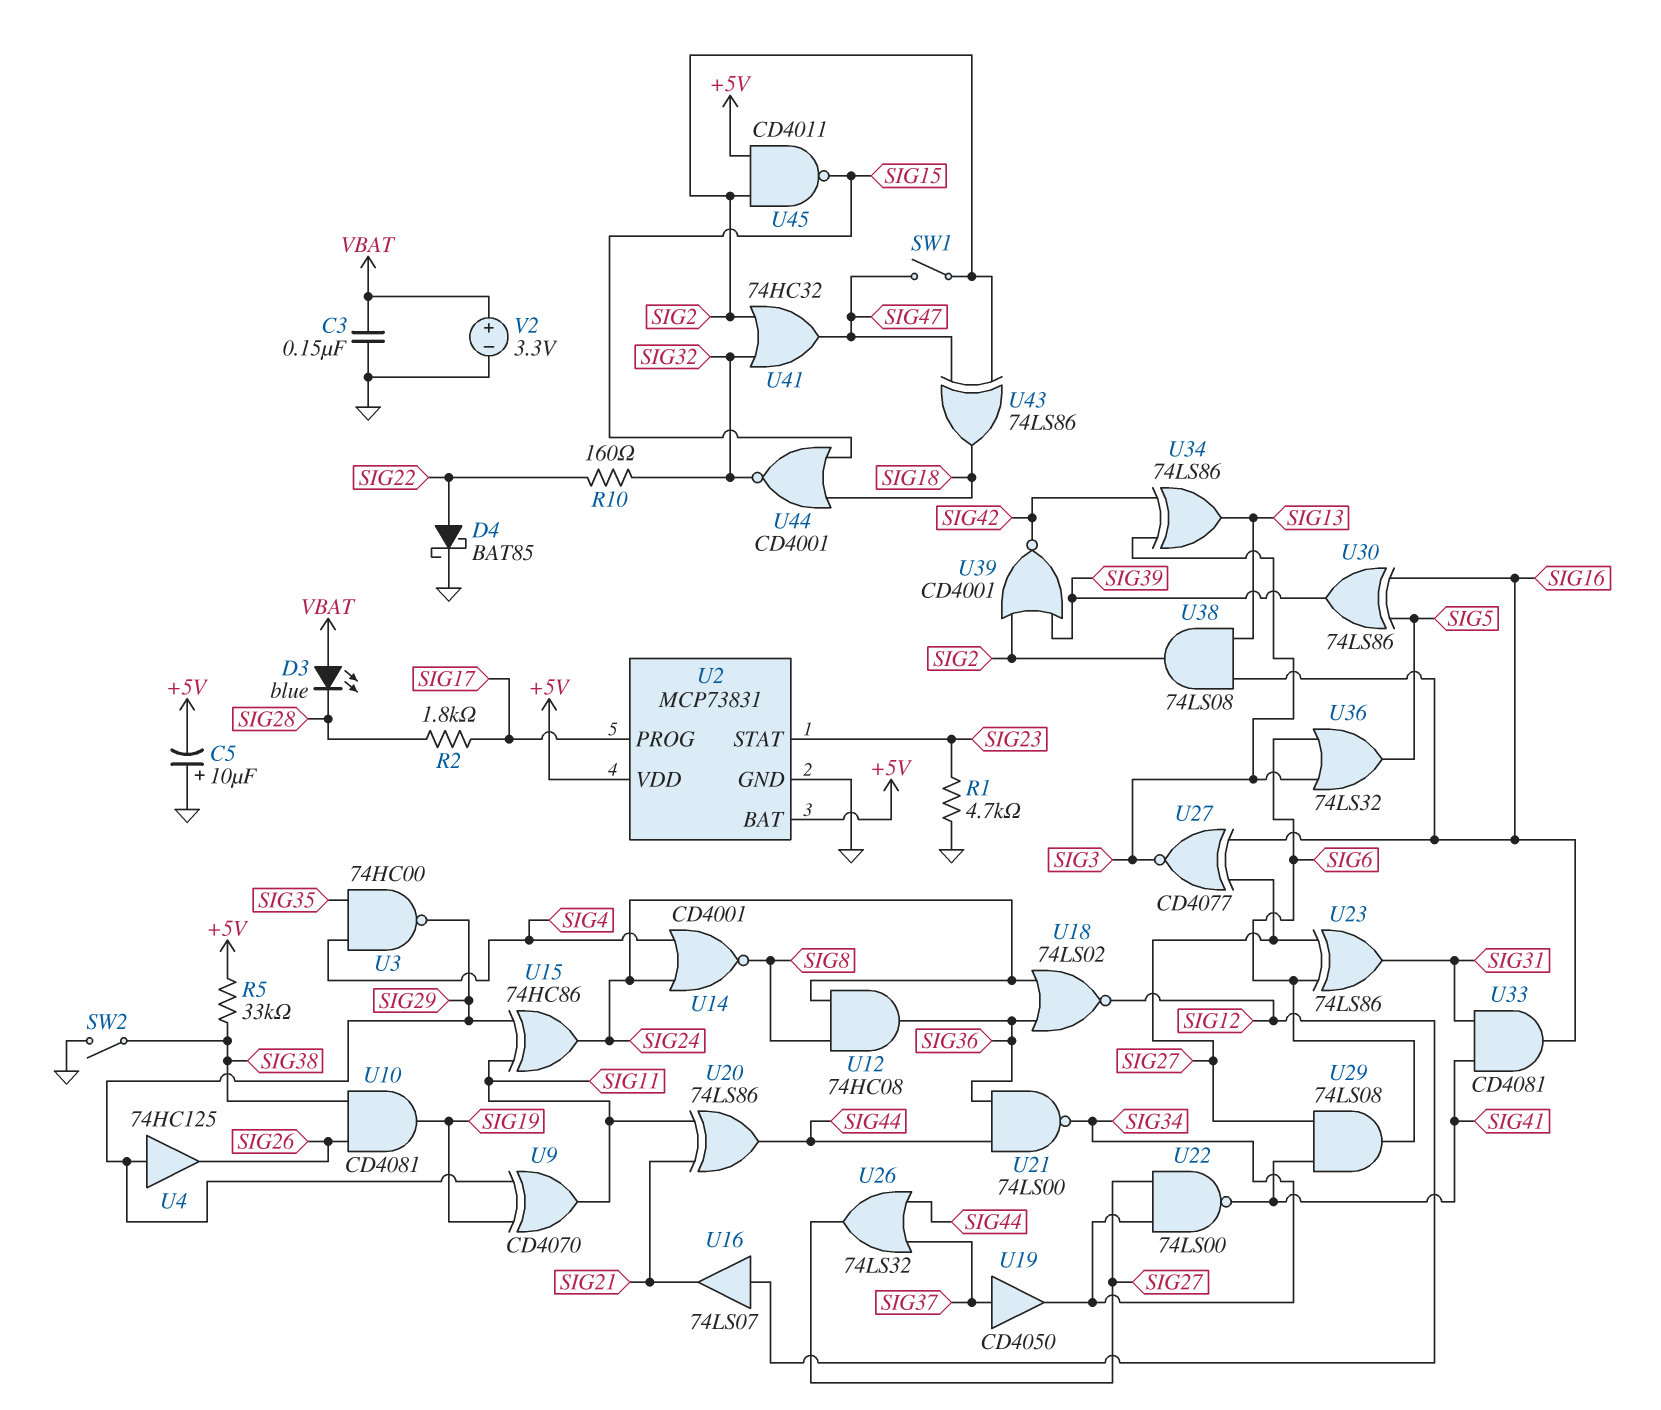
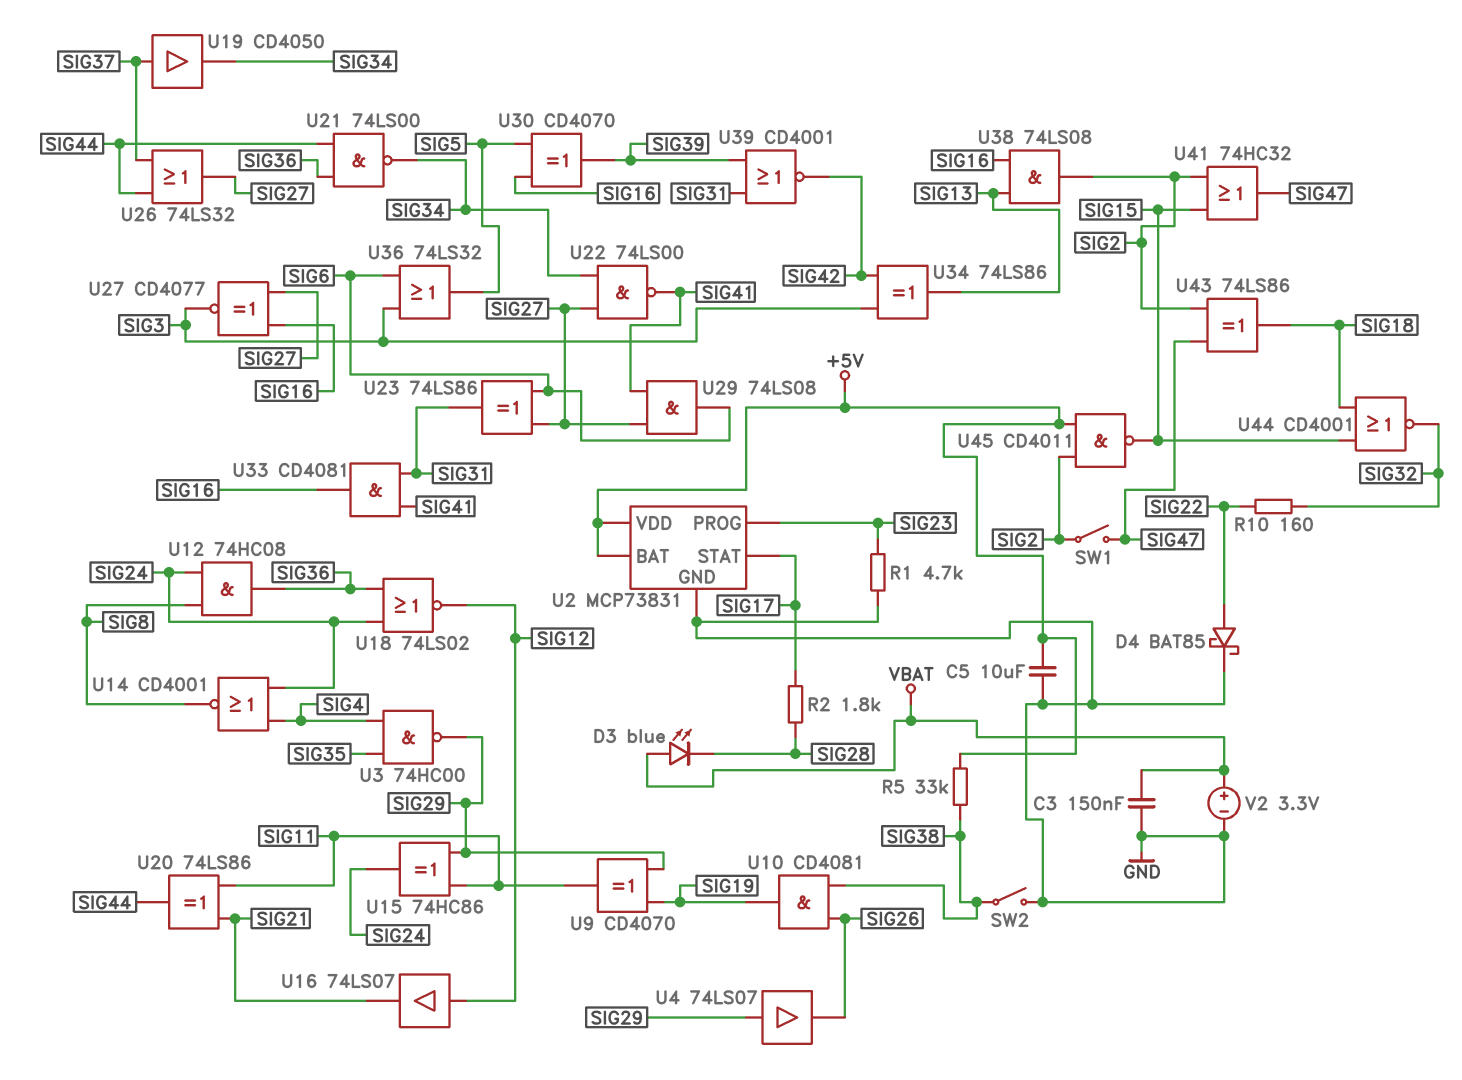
C5: 10uF (plus GND, minus +5V) -> 10uF (+5V, GND)
U2 pin PROG: SIG17 -> SIG23
U2 pin STAT: SIG23 -> SIG17
U4: buffer 74HC125 (in SIG29, out SIG26) -> buffer 74LS07 (in SIG29, out SIG26)
U30: XOR 74LS86 (in SIG5, in SIG16, out SIG39) -> XOR CD4070 (in SIG5, in SIG16, out SIG39)
U39: NOR CD4001 (in SIG2, in SIG39, out SIG42) -> NOR CD4001 (in SIG31, in SIG39, out SIG42)
U41: OR 74HC32 (in SIG2, in SIG32, out SIG47) -> OR 74HC32 (in SIG2, in SIG15, out SIG47)

